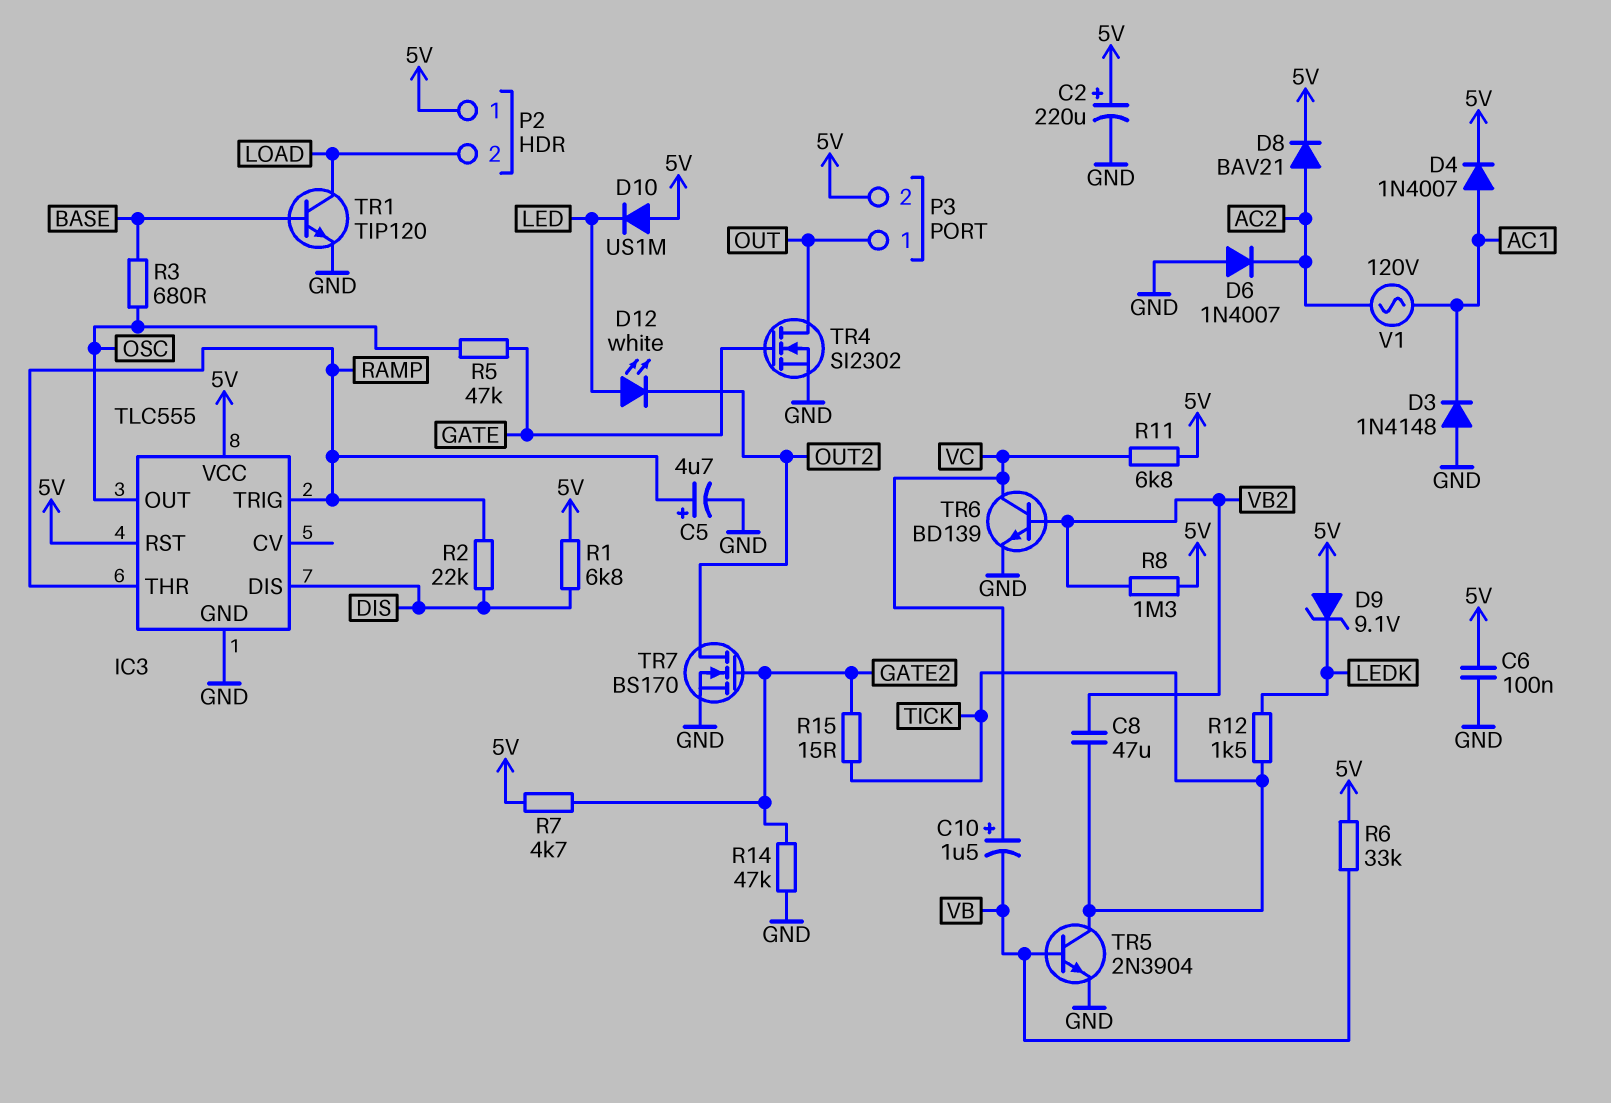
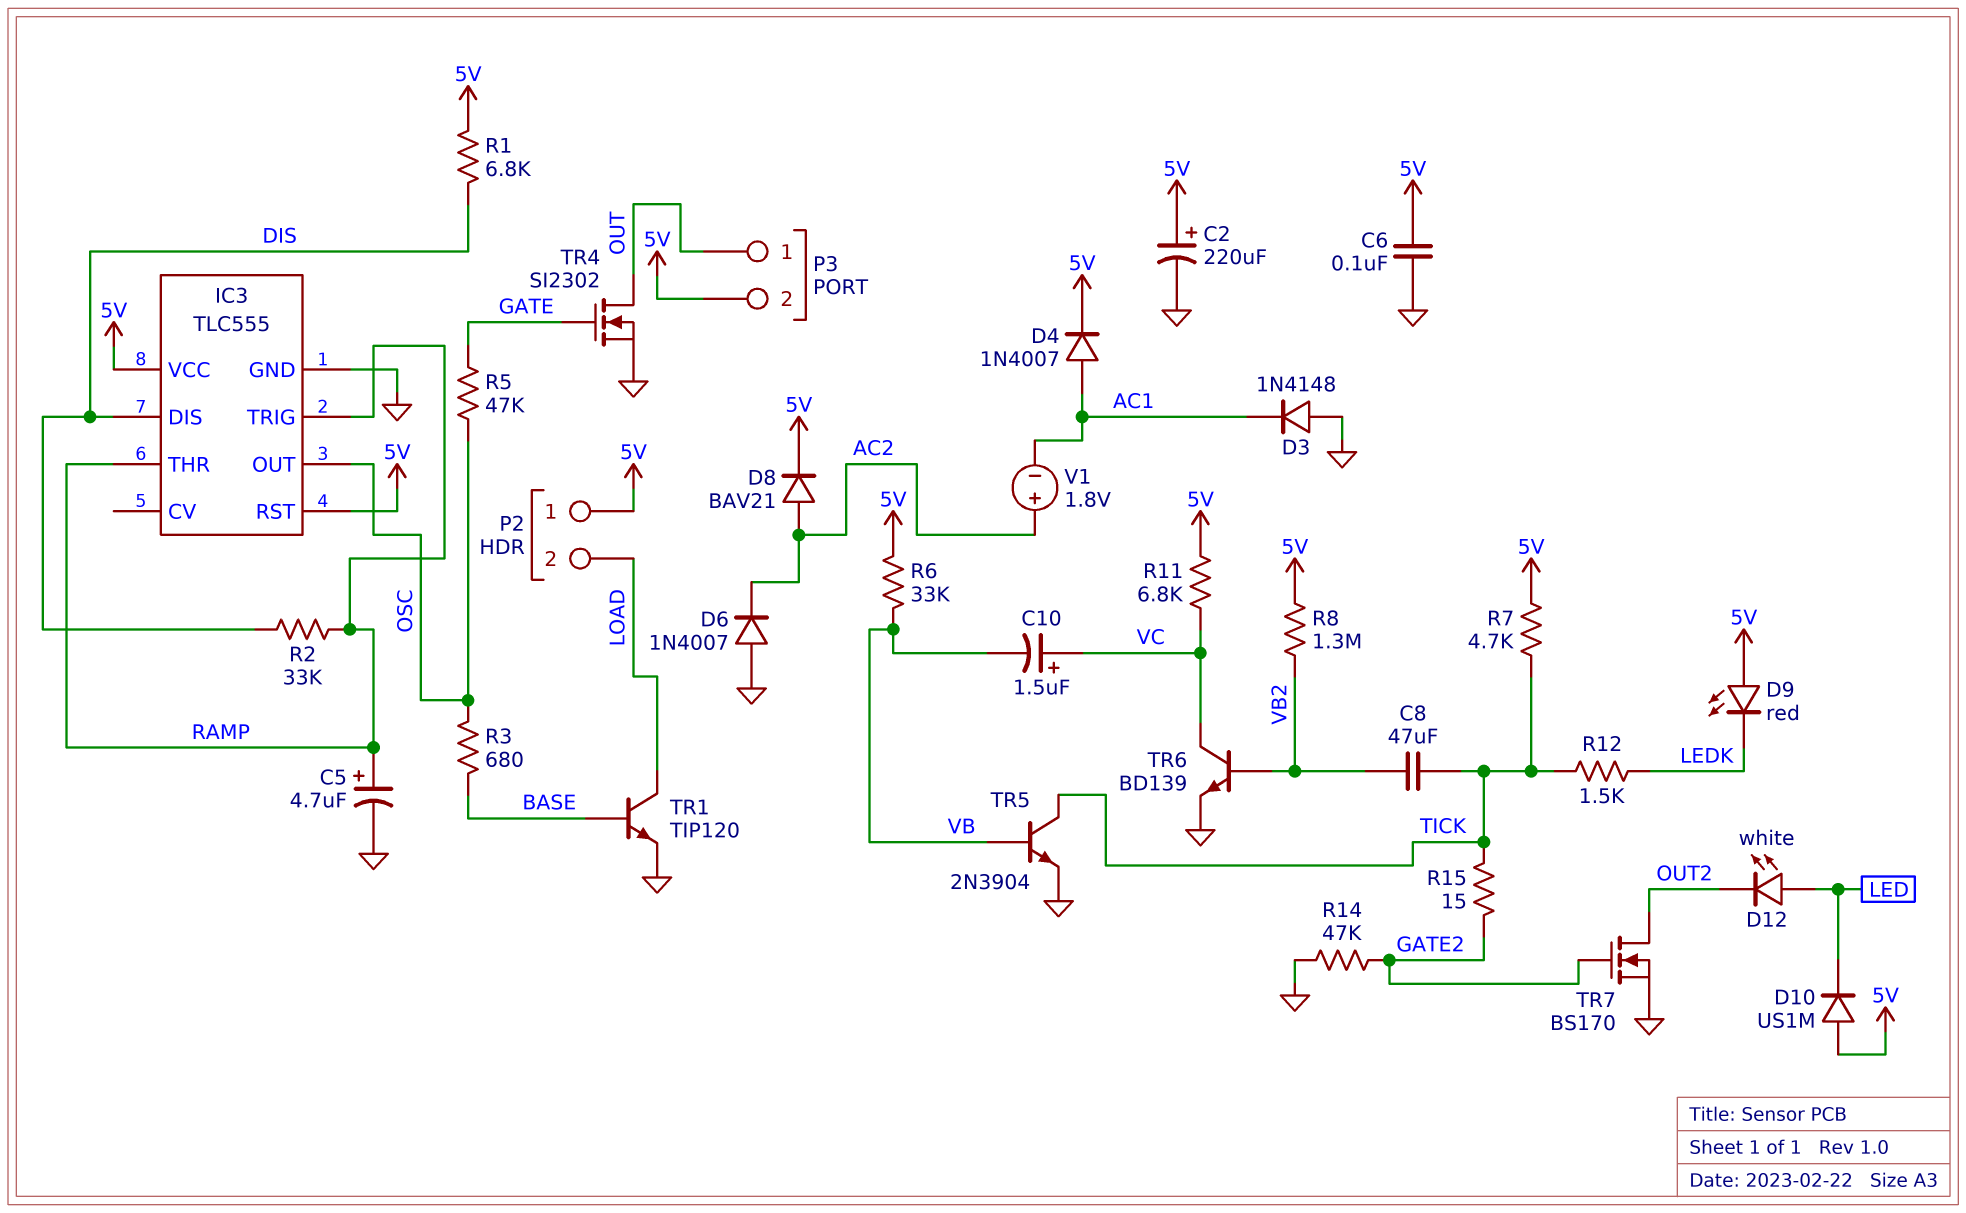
D9: zener 9.1V (A 5V, K LEDK) -> LED red (A 5V, K LEDK)
R2: 22k (DIS, RAMP) -> 33k (DIS, RAMP)
R7: 4.7k (5V, GATE2) -> 4.7k (5V, TICK)
V1: AC 120V (AC1, AC2) -> 1.8V (plus AC2, minus AC1)

